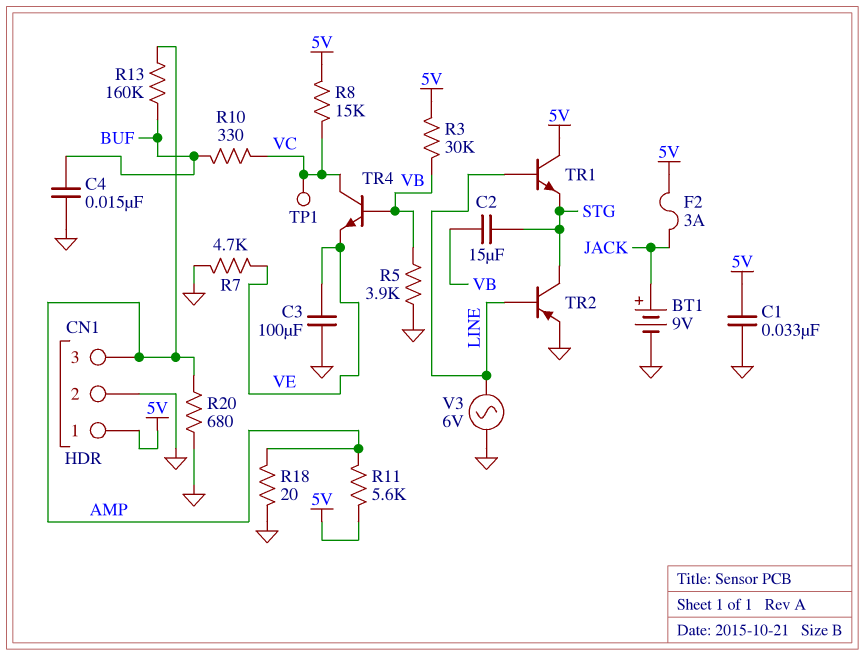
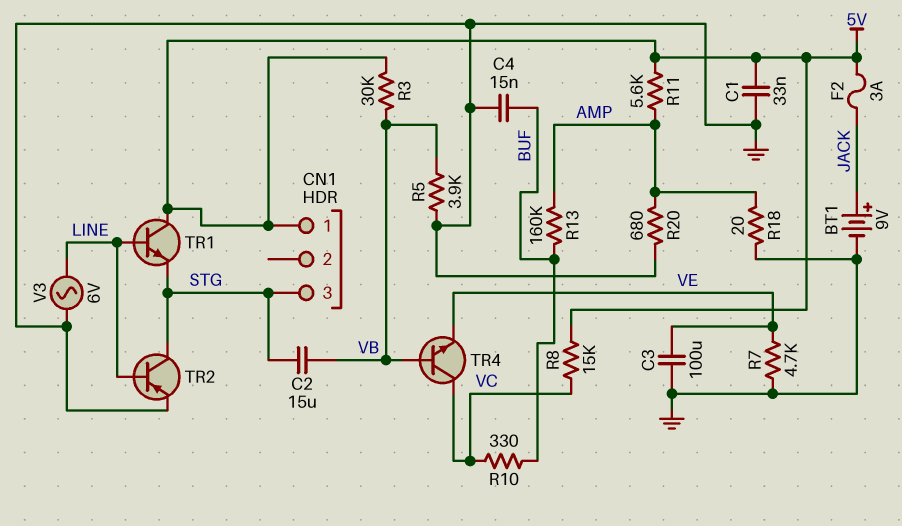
CN1 pin 2: GND -> none
CN1 pin 3: AMP -> STG
TP1: test point (VC) -> none

